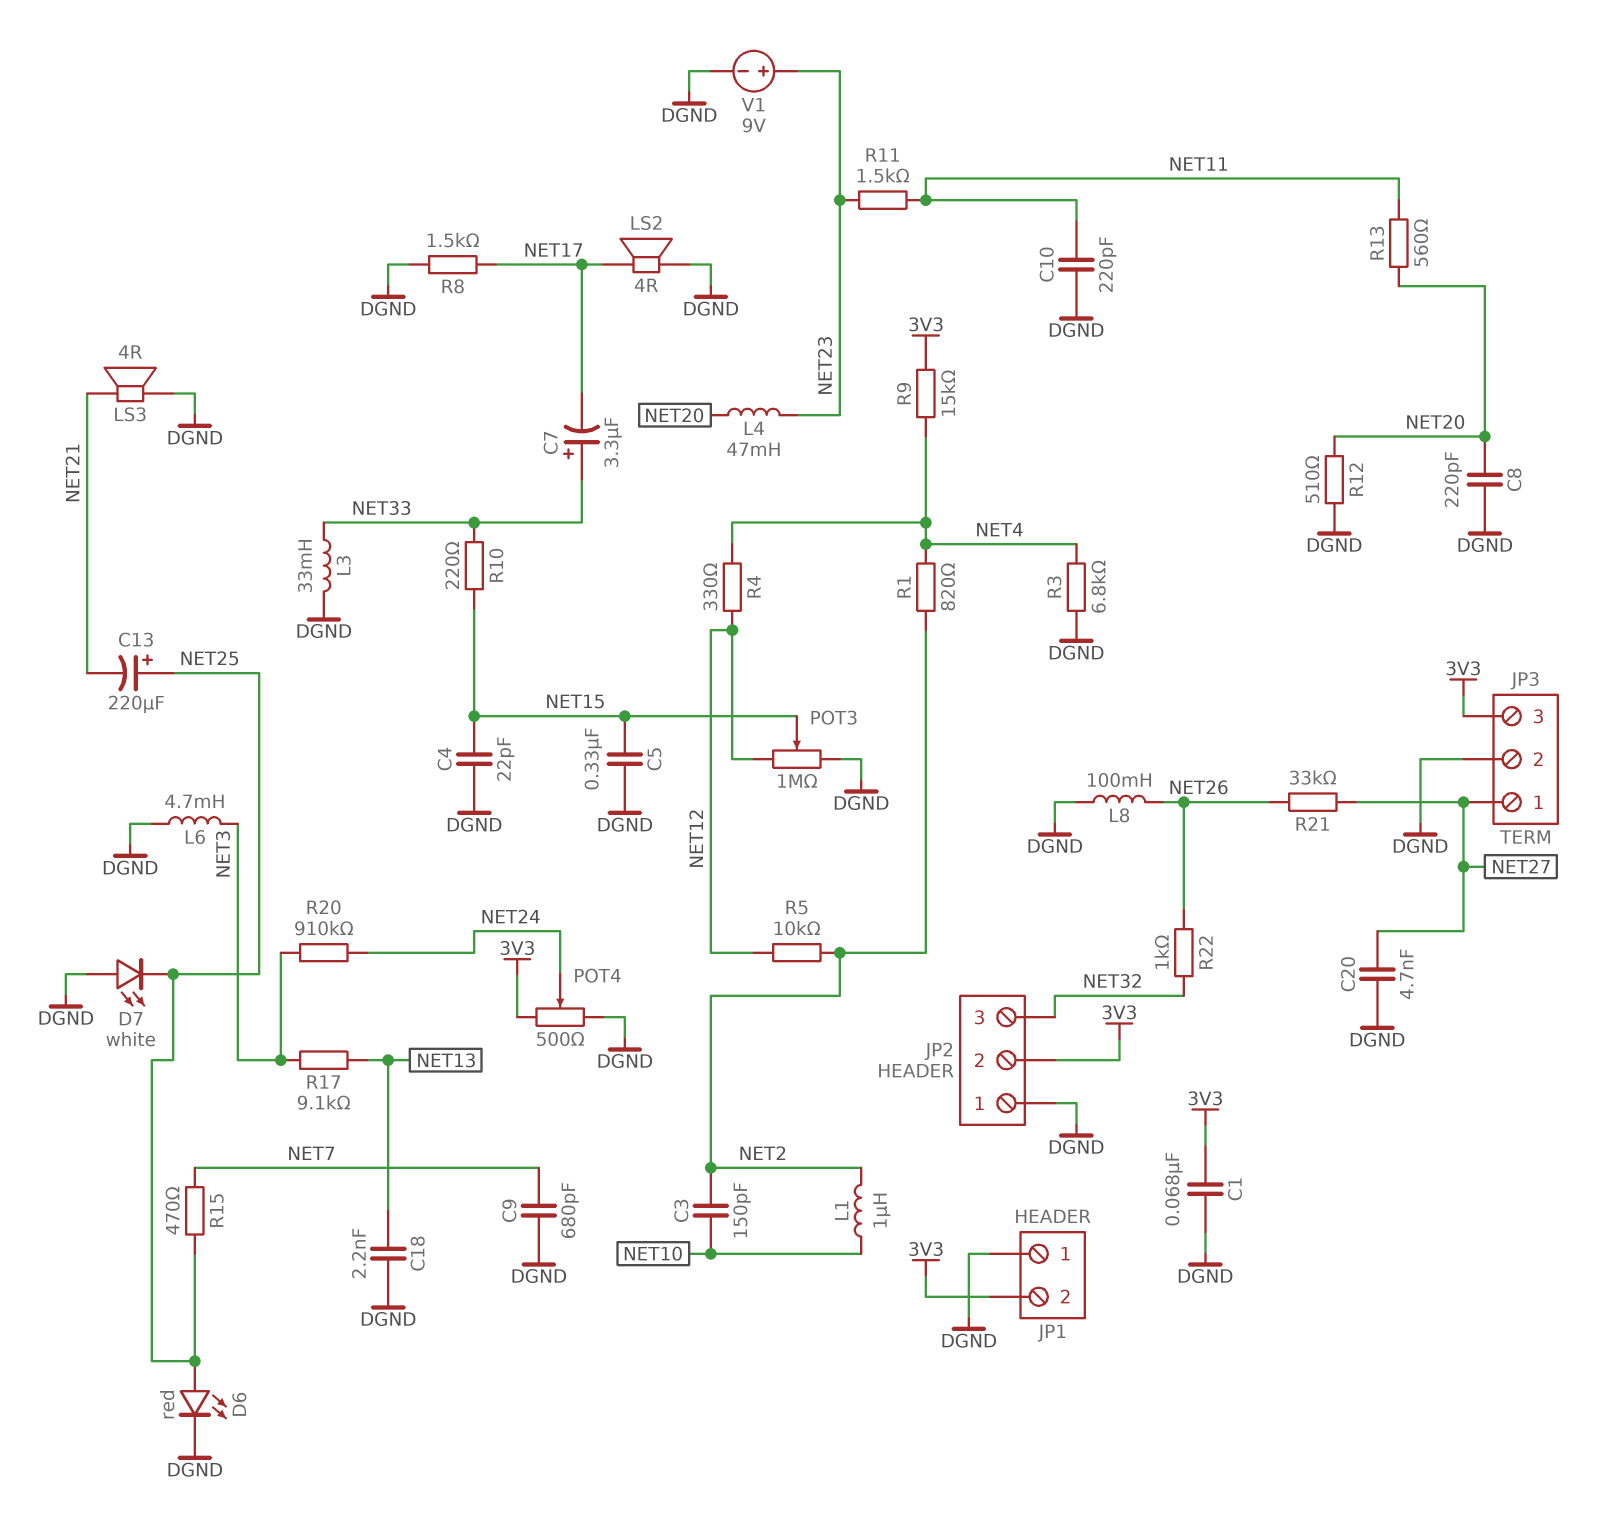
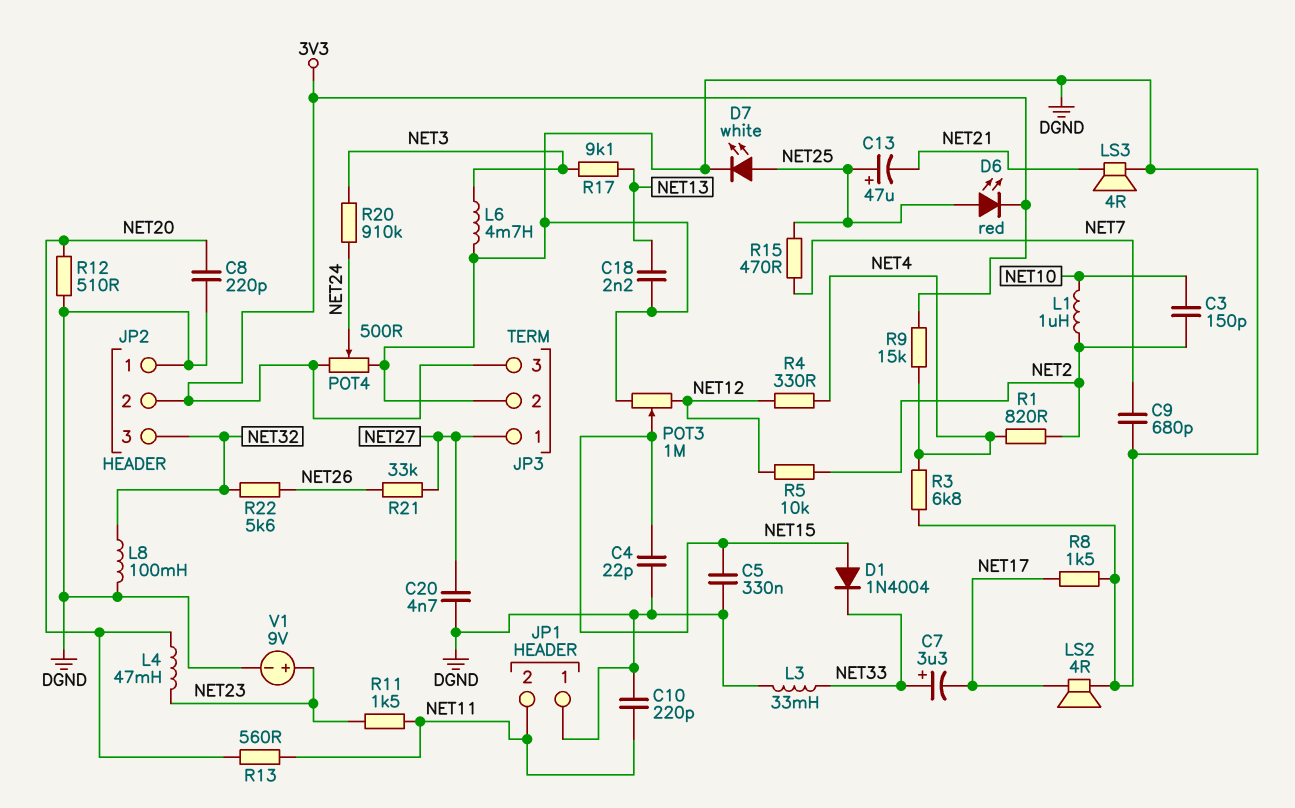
C1: 68nF (3V3, DGND) -> none
C13: 220uF (plus NET25, minus NET21) -> 47uF (plus NET25, minus NET21)
D1: none -> diode 1N4004 (A NET15, K NET33)
D6: LED red (A NET25, K DGND) -> LED red (A NET25, K 3V3)
D7: LED white (A DGND, K NET25) -> LED white (A NET25, K DGND)
JP1 pin 2: 3V3 -> NET11
L8: 100mH (DGND, NET26) -> 100mH (DGND, NET32)
R10: 220 (NET15, NET33) -> none
R22: 1k (NET26, NET32) -> 5.6k (NET26, NET32)

